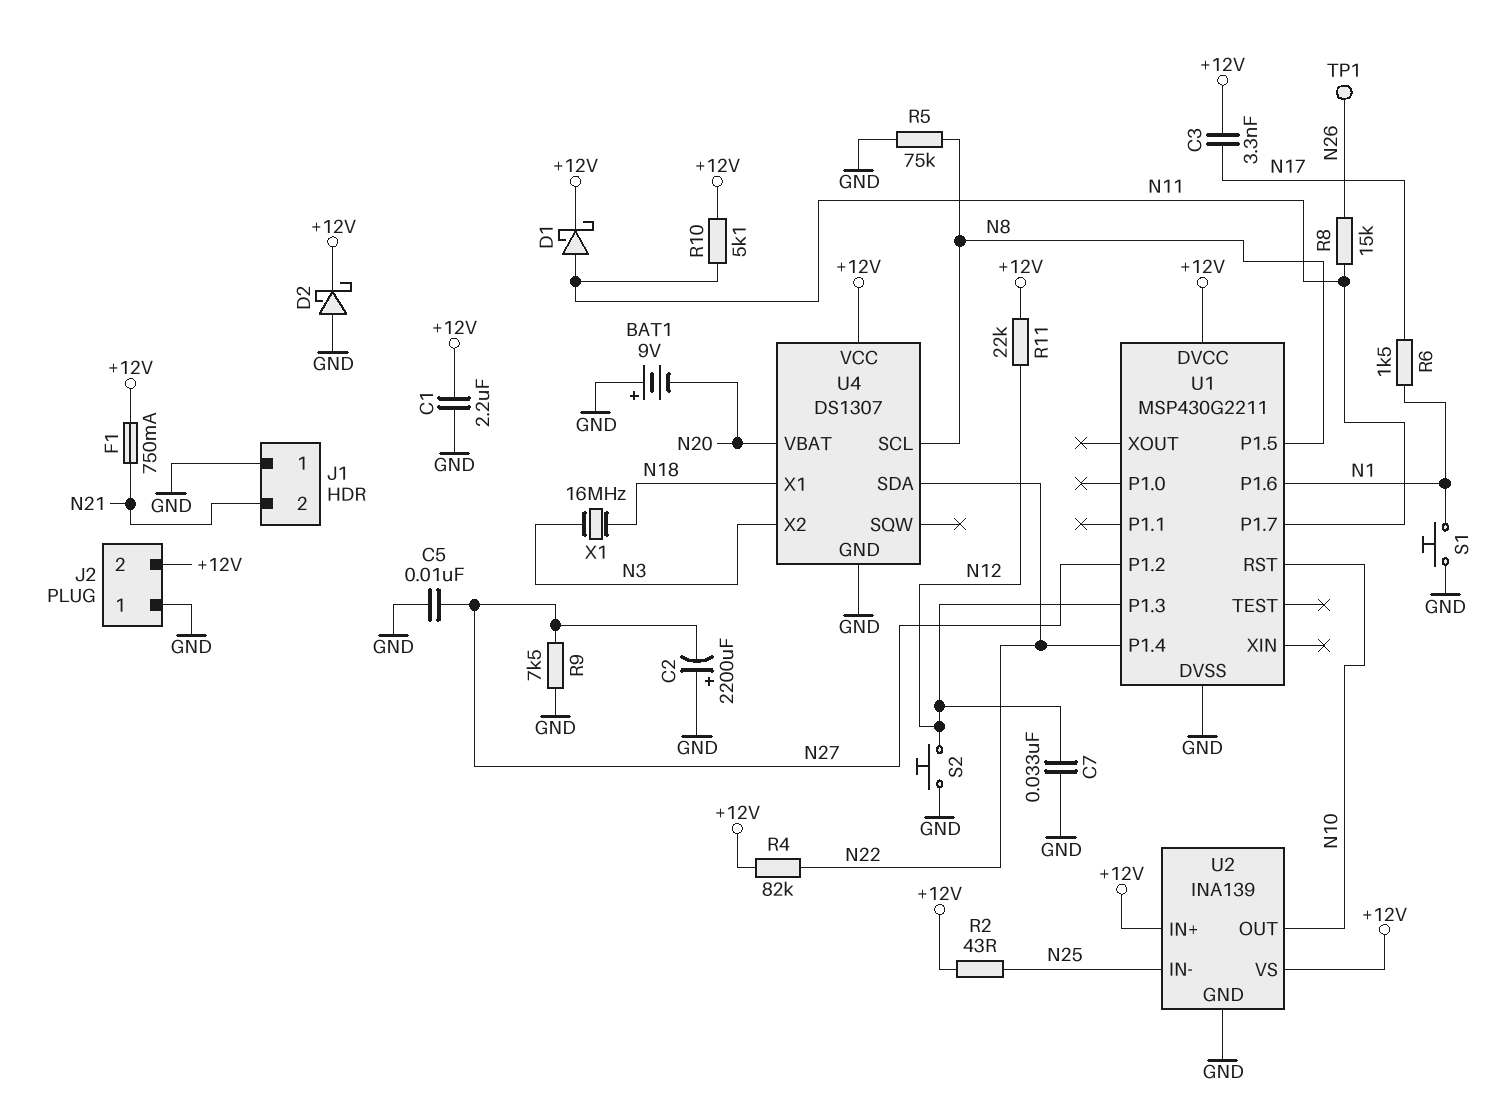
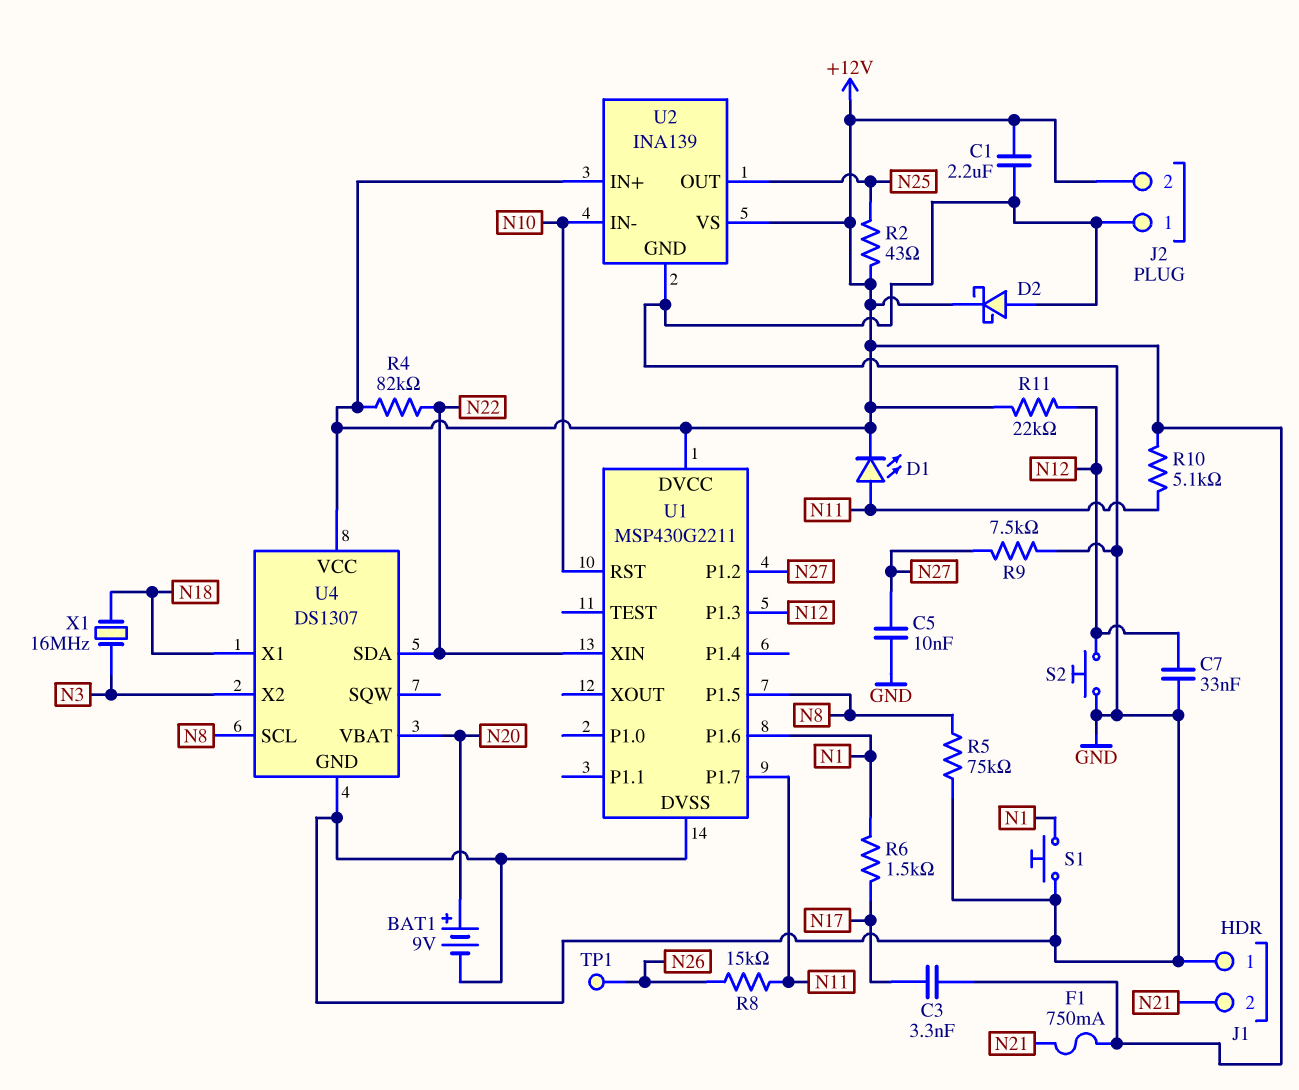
BAT1: 9V (plus GND, minus N20) -> 9V (plus N20, minus GND)
C2: 2200uF (plus GND, minus N27) -> none
D1: schottky (A N11, K +12V) -> LED (A N11, K +12V)
U1 pin P1.4: N22 -> none
U1 pin XIN: none -> N22
U2 pin IN-: N25 -> N10
U2 pin OUT: N10 -> N25

